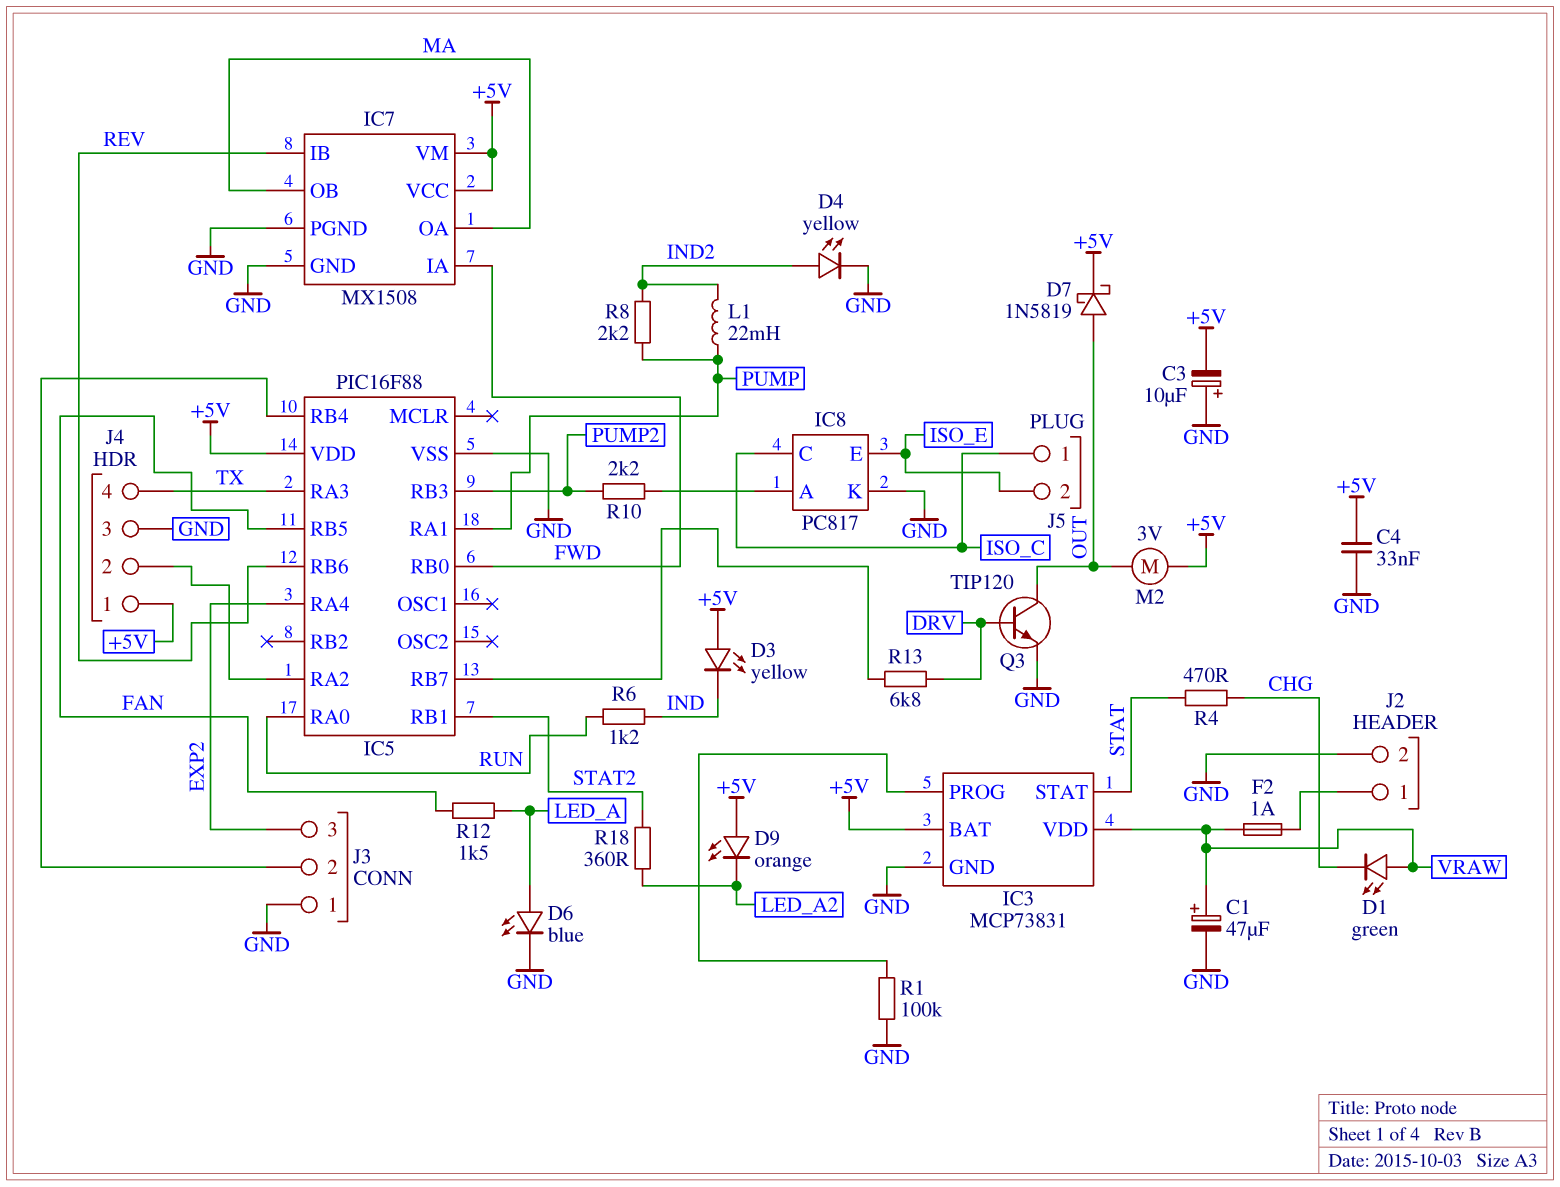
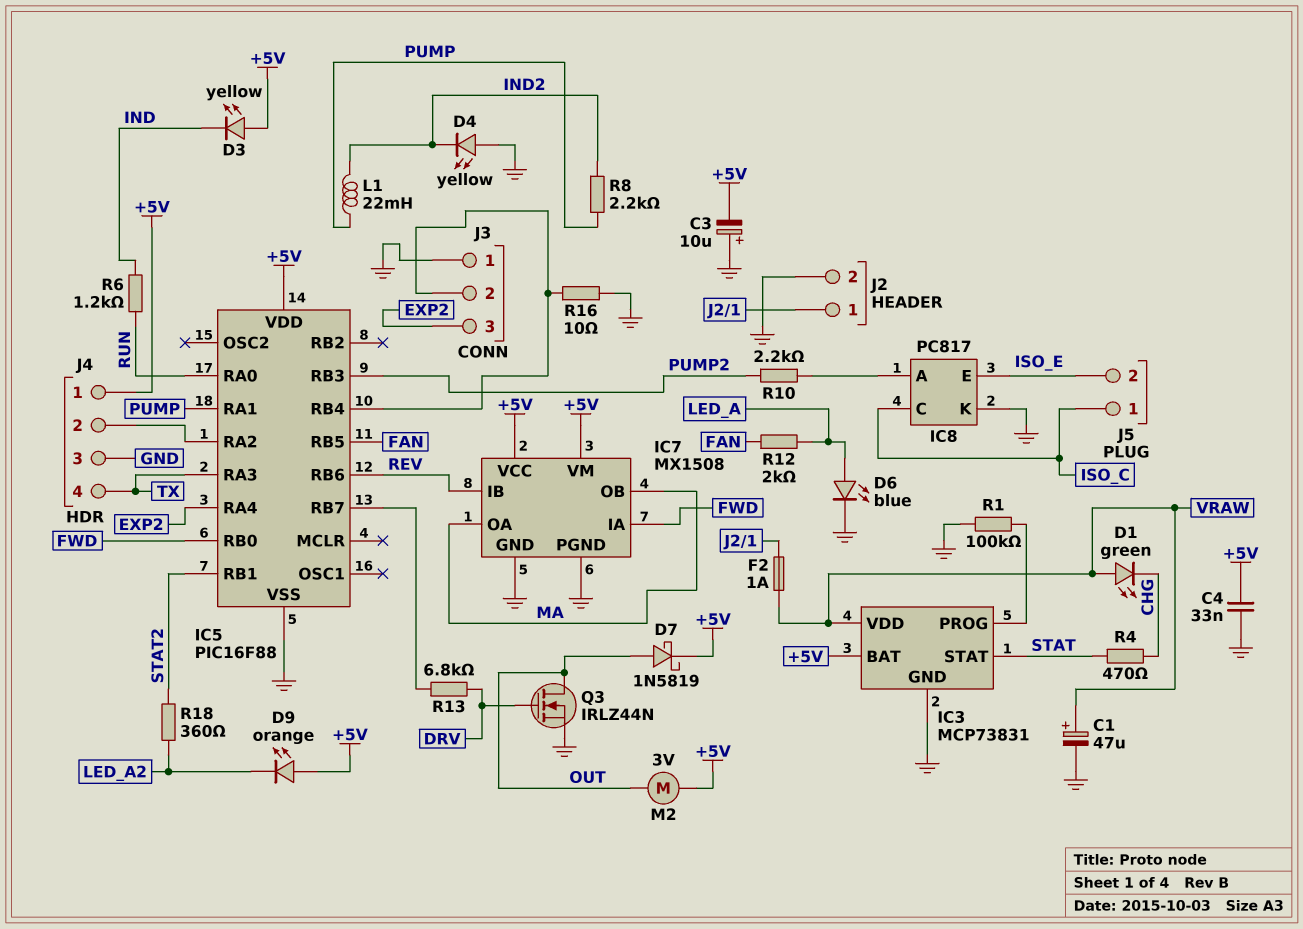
D4: LED yellow (A IND2, K GND) -> LED yellow (A GND, K IND2)
Q3: NPN TIP120 (B DRV, C OUT, E GND) -> NMOS IRLZ44N (G DRV, D OUT, S GND)
R12: 1.5k (FAN, LED_A) -> 2k (FAN, LED_A)
R16: none -> 10 (GND, IC5/RB4)

